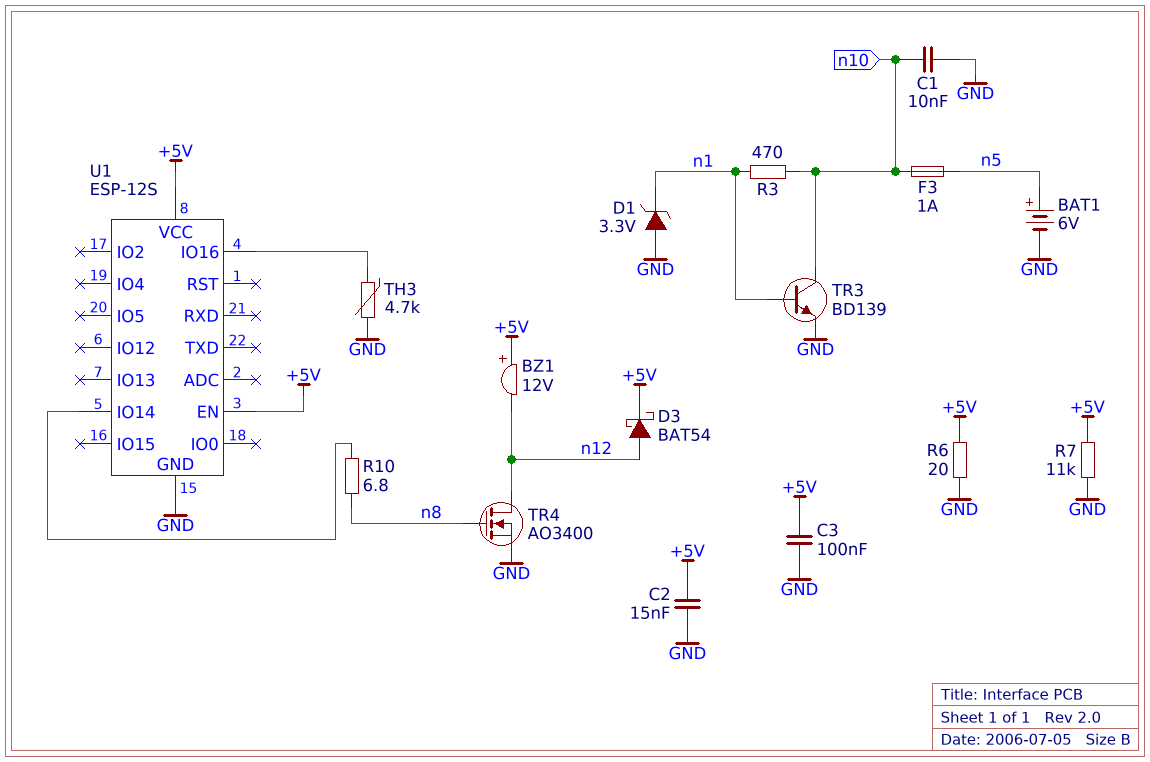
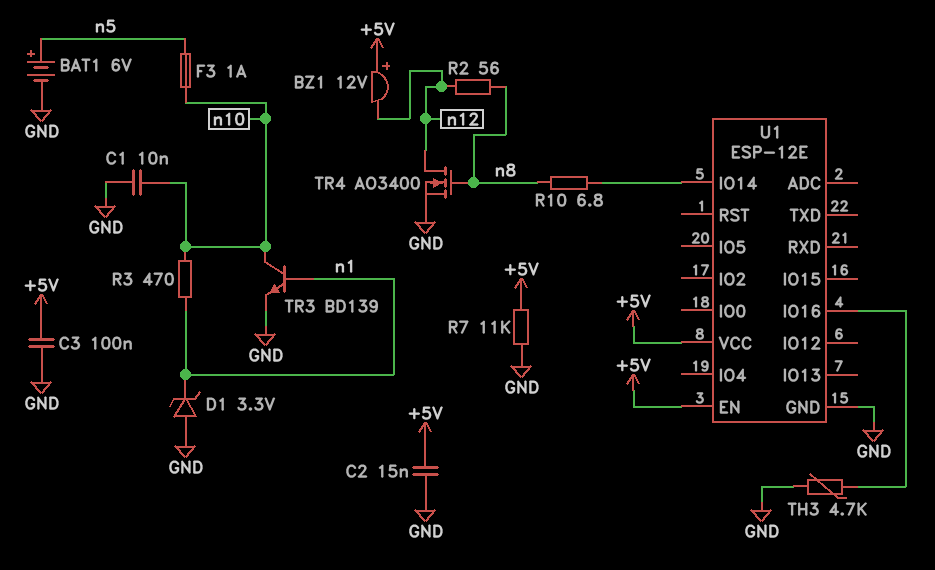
D3: schottky BAT54 (A n12, K +5V) -> none
R2: none -> 56 (n8, n12)
R6: 20 (+5V, GND) -> none
U1: ESP-12S -> ESP-12E

